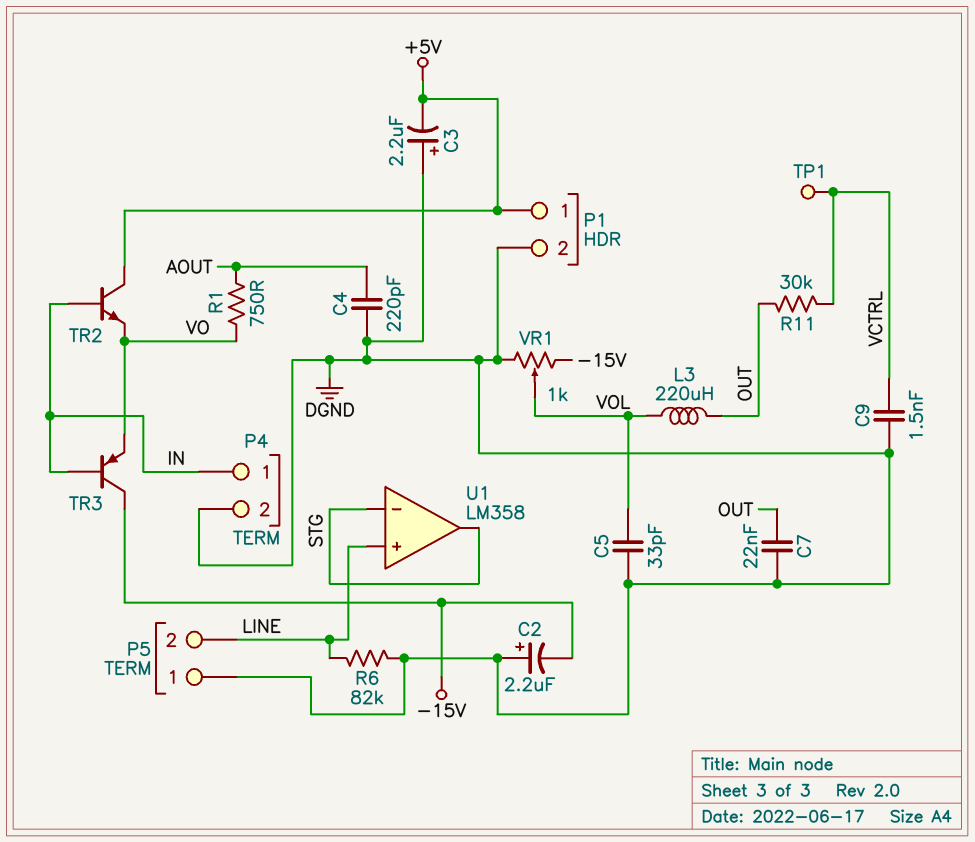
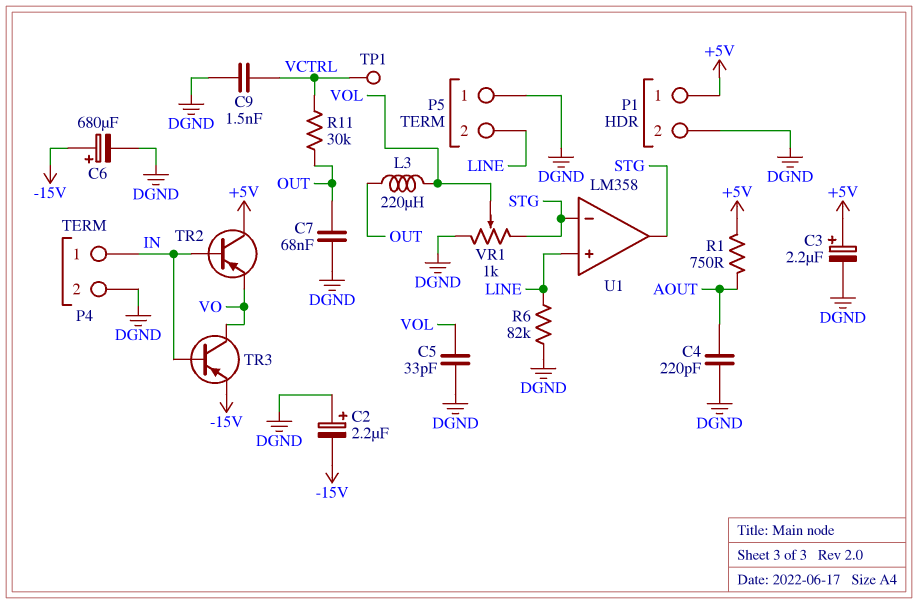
C3: 2.2uF (plus DGND, minus +5V) -> 2.2uF (plus +5V, minus DGND)
C6: none -> 680uF (plus -15V, minus DGND)
C7: 22nF (DGND, OUT) -> 68nF (DGND, OUT)
R1: 750 (AOUT, VO) -> 750 (+5V, AOUT)
TR2: NPN (B IN, C +5V, E VO) -> PNP (B IN, C +5V, E VO)
TR3: PNP (B IN, C -15V, E VO) -> PNP (B IN, C VO, E -15V)
VR1: 1k (-15V, DGND, wiper VOL) -> 1k (DGND, STG, wiper VOL)

